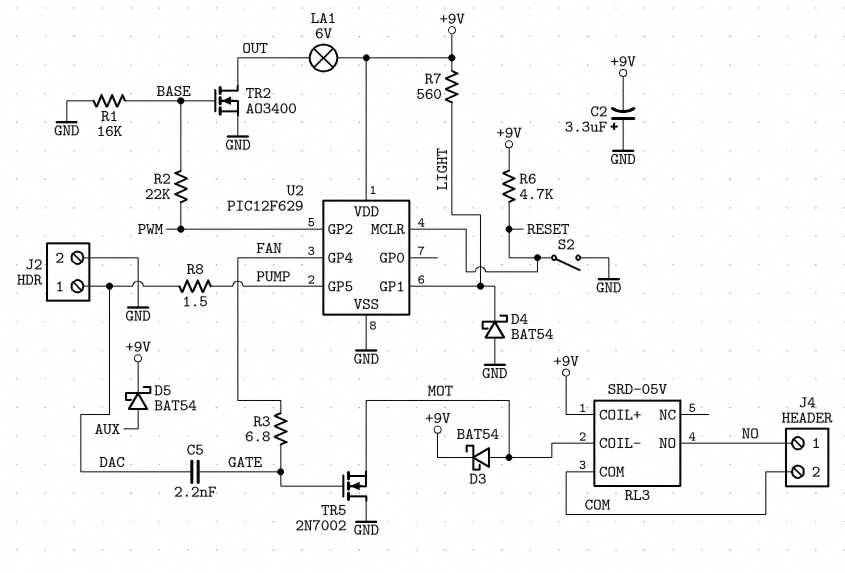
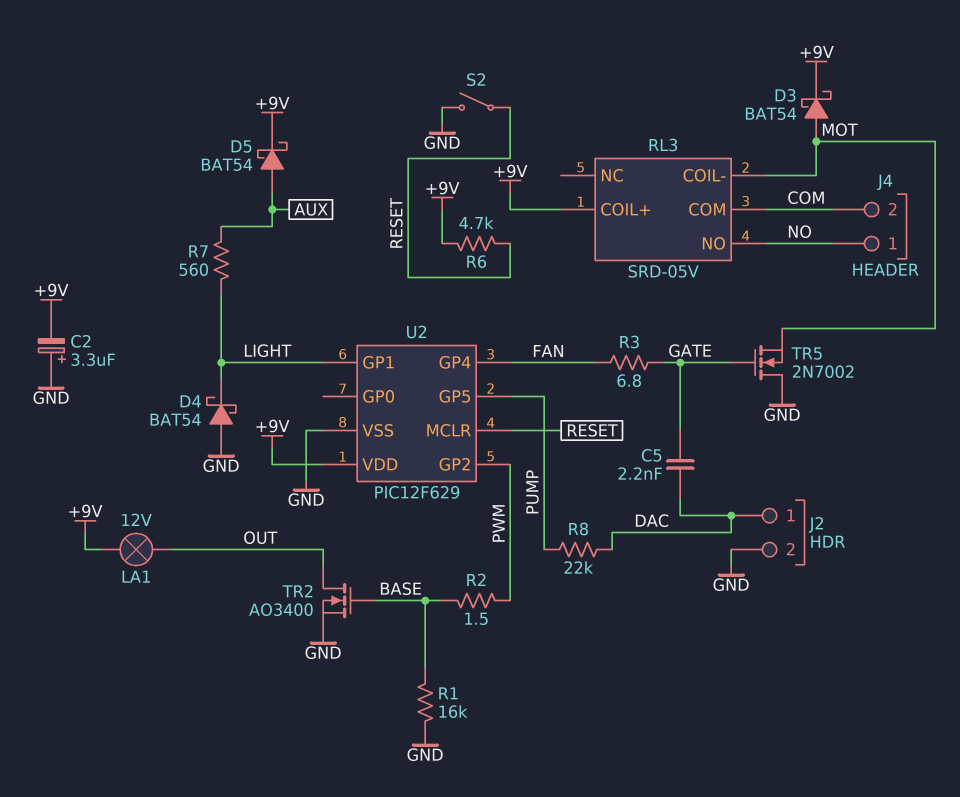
LA1: lamp 6V (+9V, OUT) -> lamp 12V (+9V, OUT)
R2: 22k (BASE, PWM) -> 1.5 (BASE, PWM)
R7: 560 (+9V, LIGHT) -> 560 (AUX, LIGHT)
R8: 1.5 (DAC, PUMP) -> 22k (DAC, PUMP)

